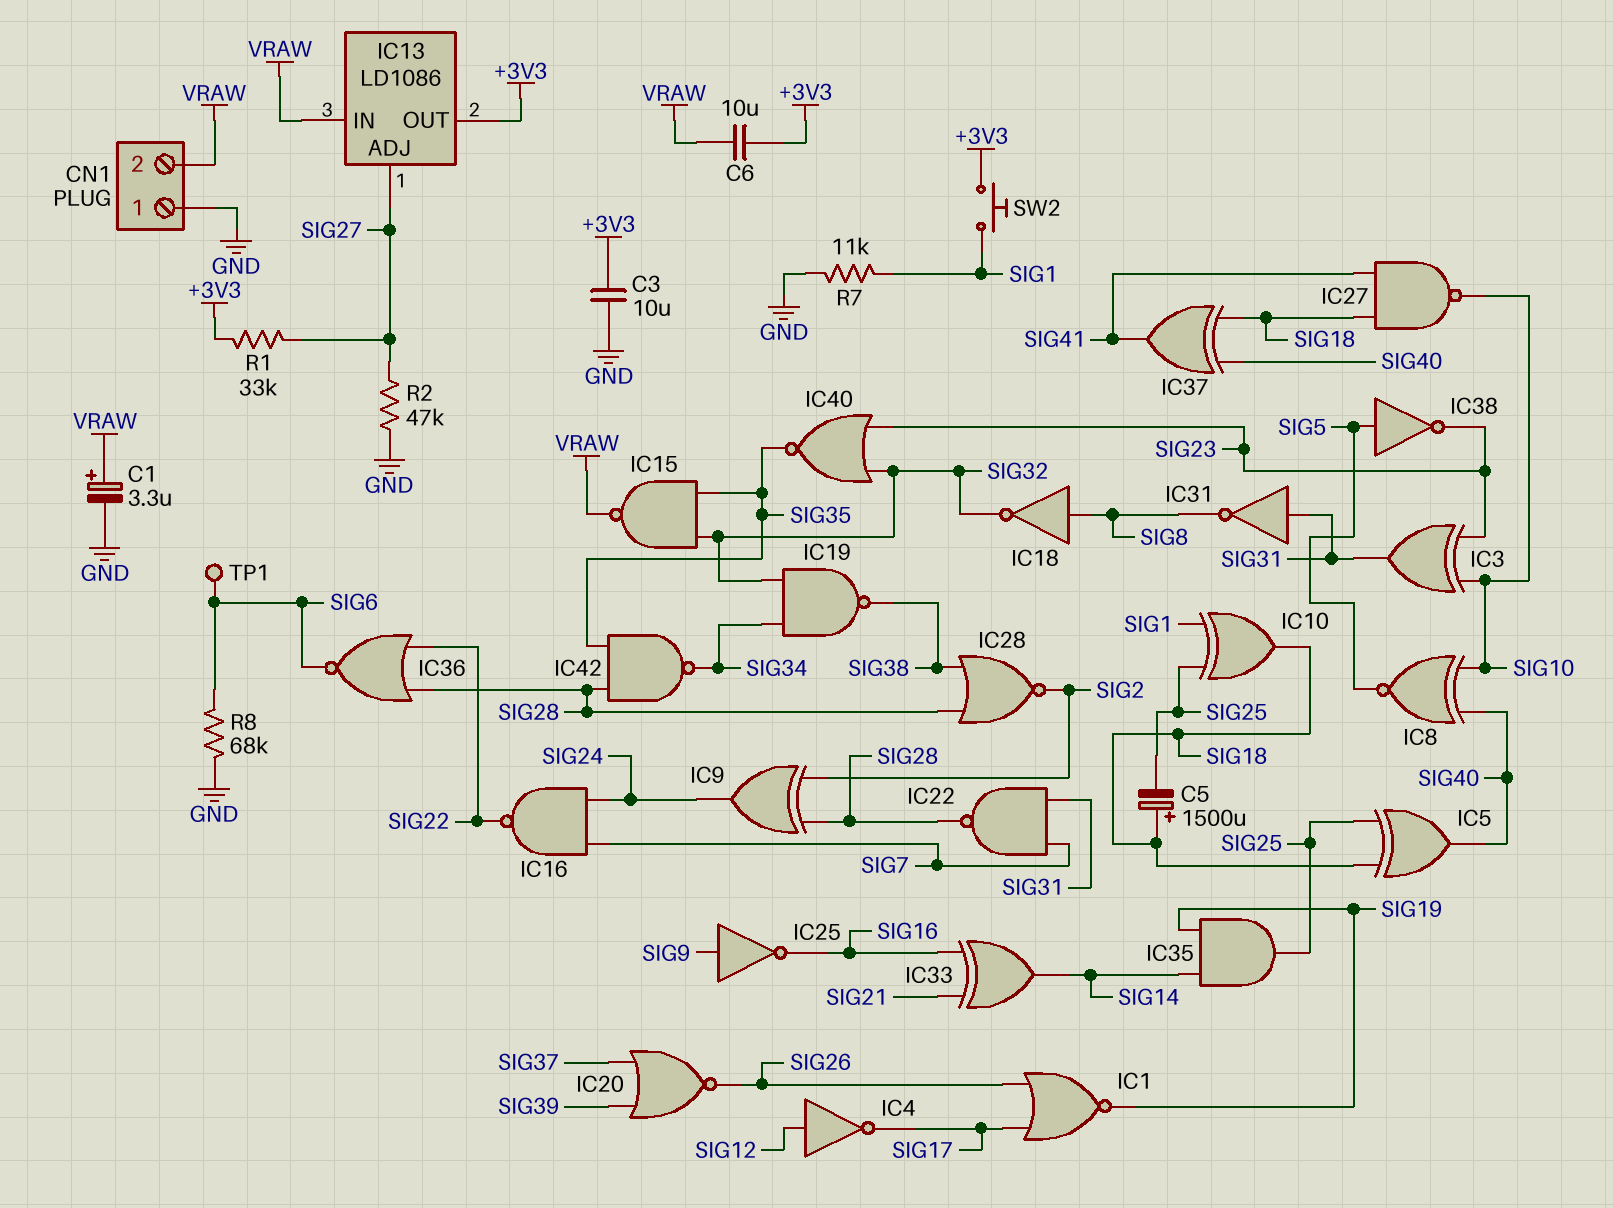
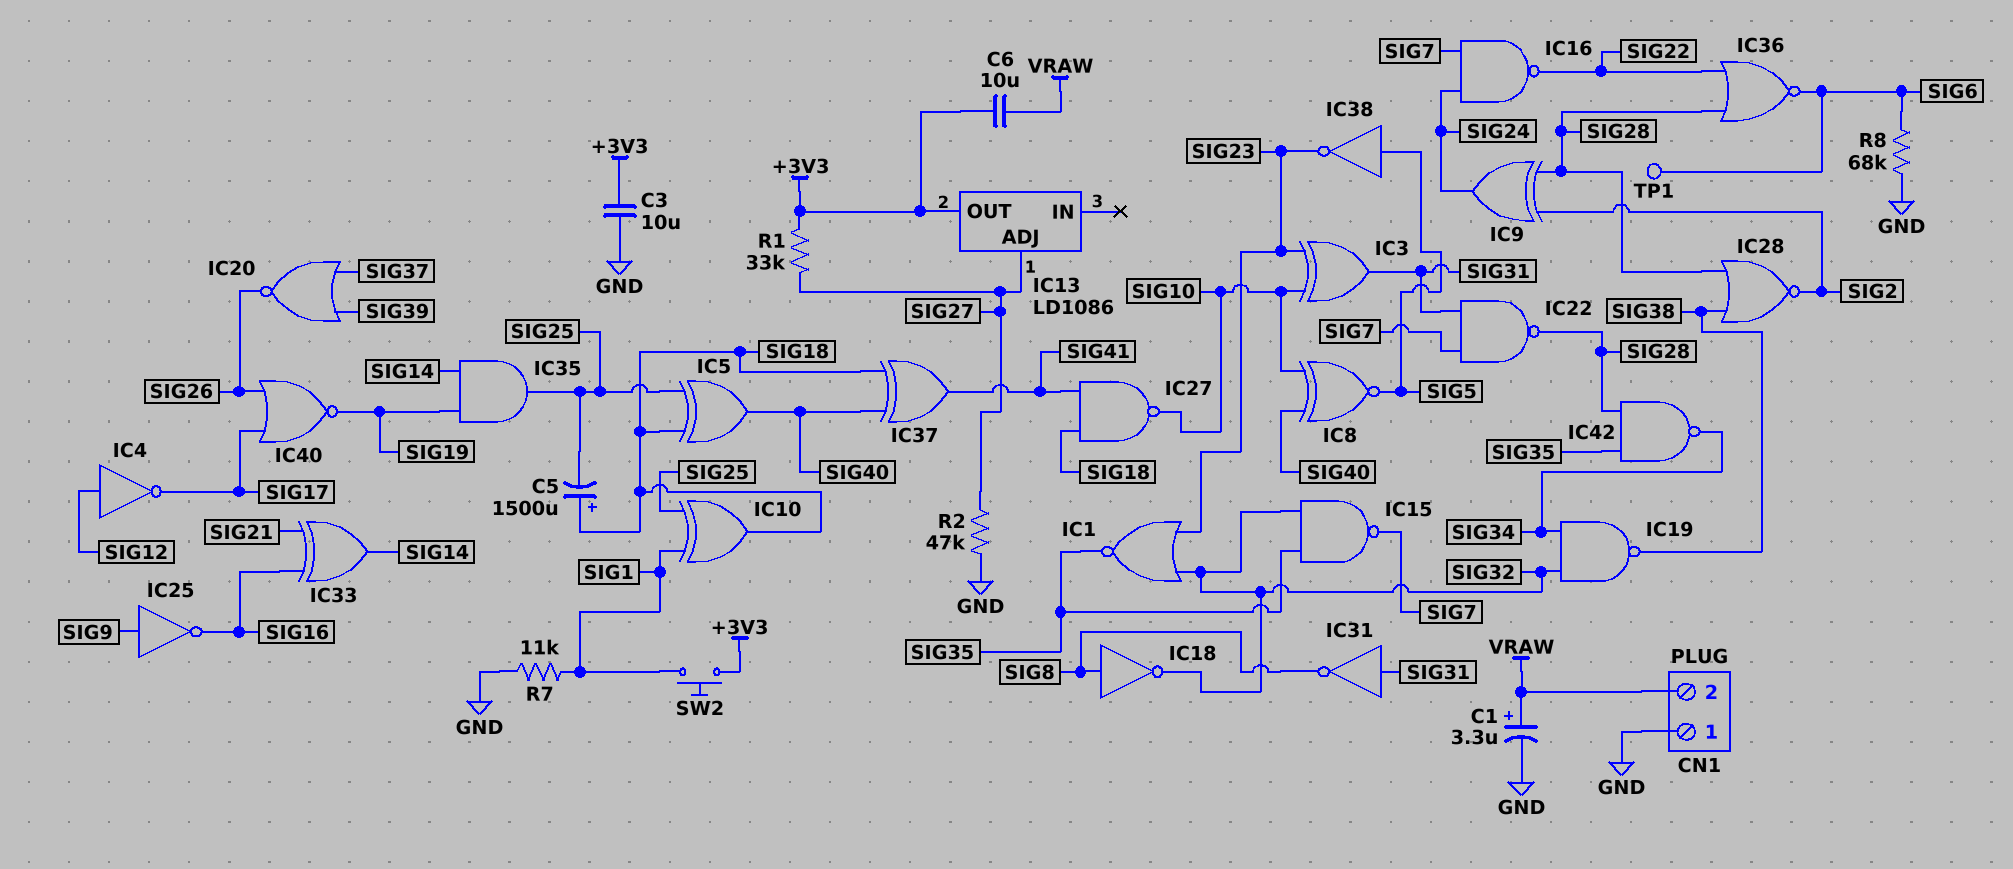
IC1: NOR (in SIG17, in SIG26, out SIG19) -> NOR (in SIG23, in SIG32, out SIG35)
IC13 pin IN: VRAW -> none
IC15: NAND (in SIG32, in SIG35, out VRAW) -> NAND (in SIG32, in SIG35, out SIG7)
IC40: NOR (in SIG23, in SIG32, out SIG35) -> NOR (in SIG17, in SIG26, out SIG19)

